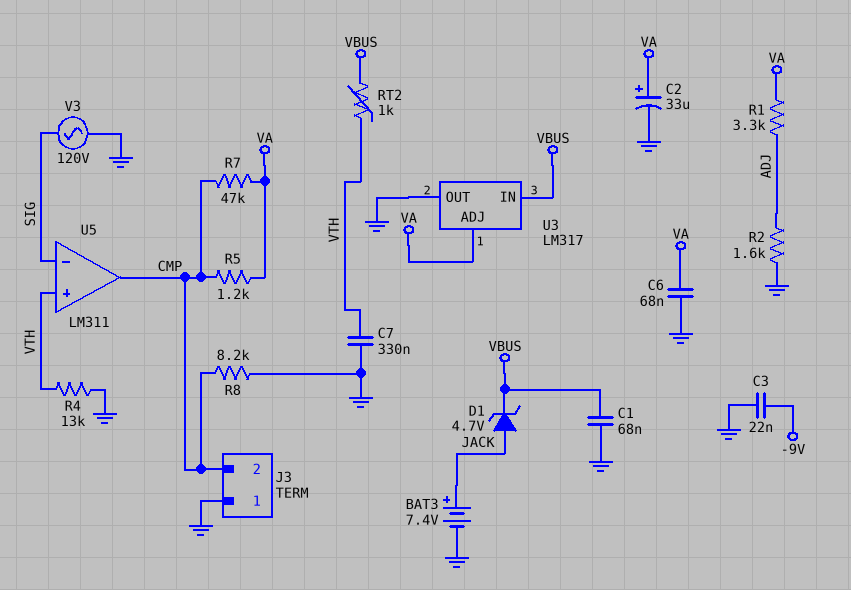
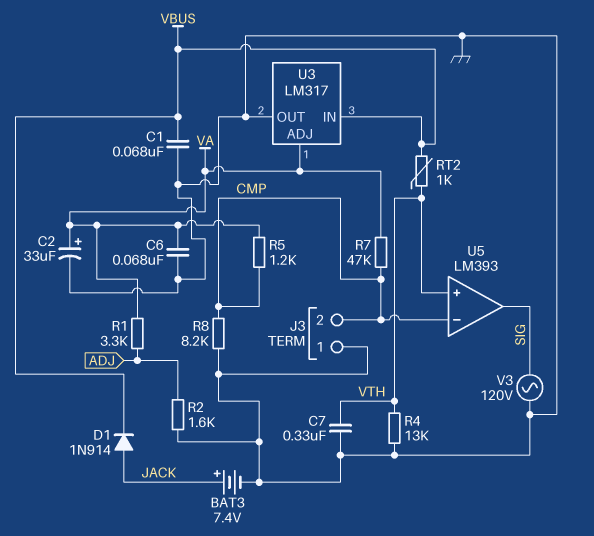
C3: 22nF (-9V, GND) -> none
D1: zener 4.7V (A JACK, K VBUS) -> diode 1N914 (A JACK, K VBUS)
U5: LM311 -> LM393
U5 pin in-: SIG -> CMP
U5 pin out: CMP -> SIG

